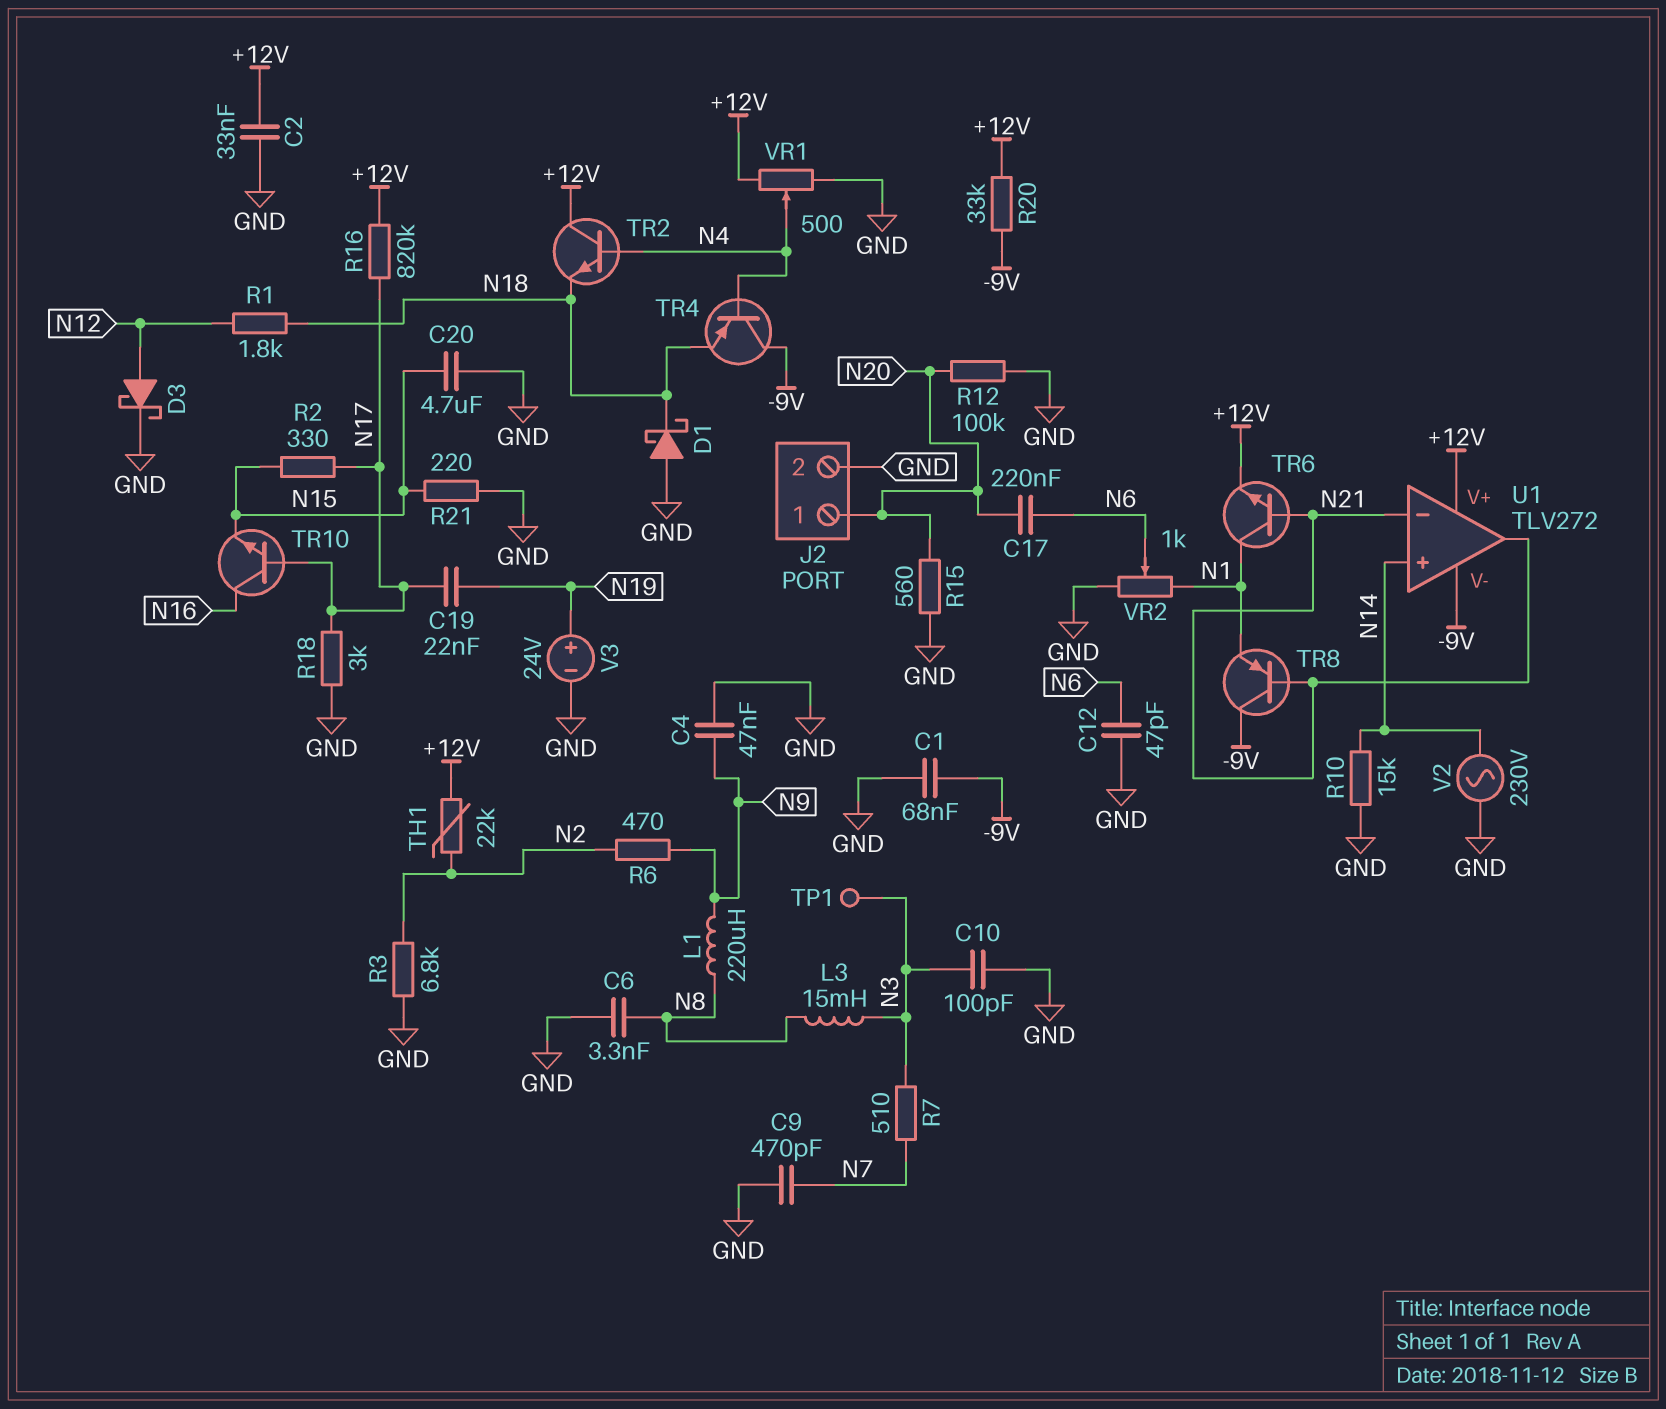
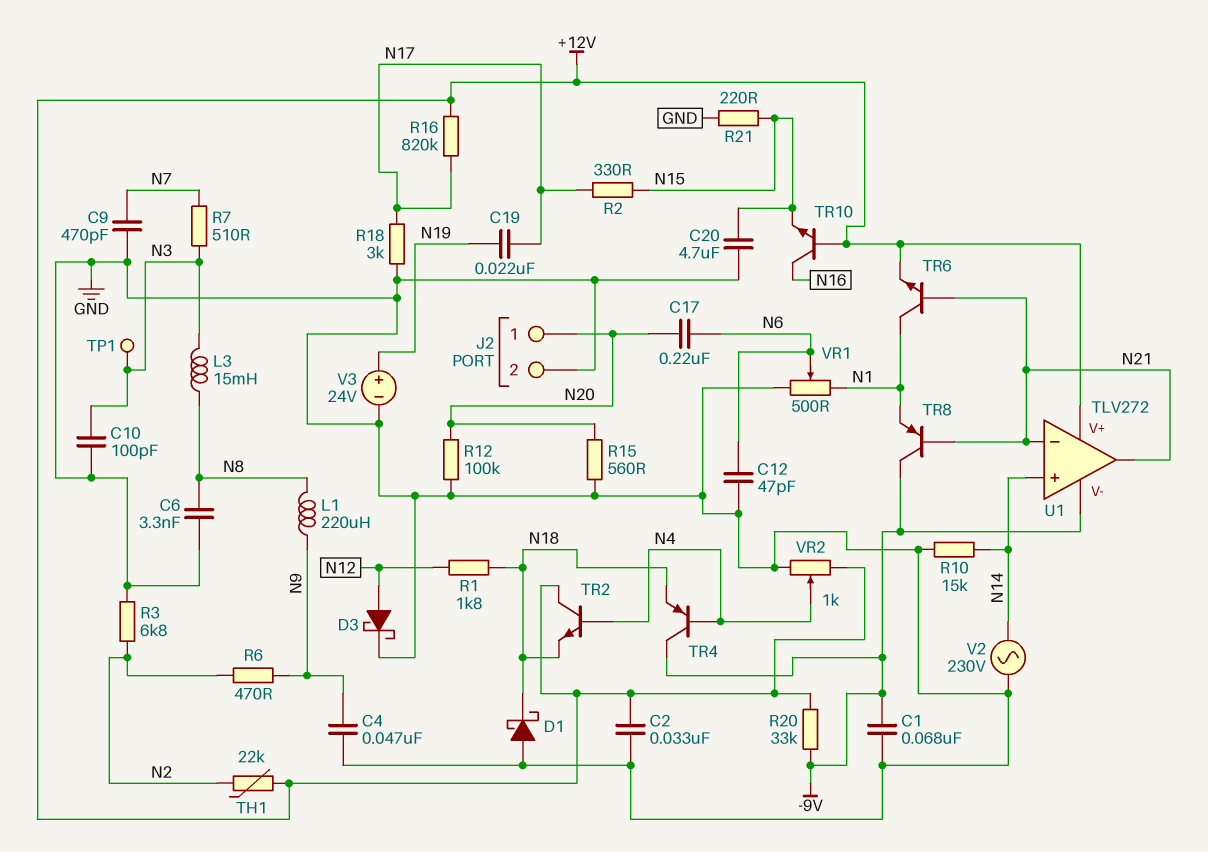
TR10: NPN (B N17, C N16, E N15) -> NPN (B +12V, C N16, E N15)
VR1: 500 (+12V, GND, wiper N4) -> 500 (GND, N1, wiper N6)
VR2: 1k (GND, N1, wiper N6) -> 1k (+12V, GND, wiper N4)

